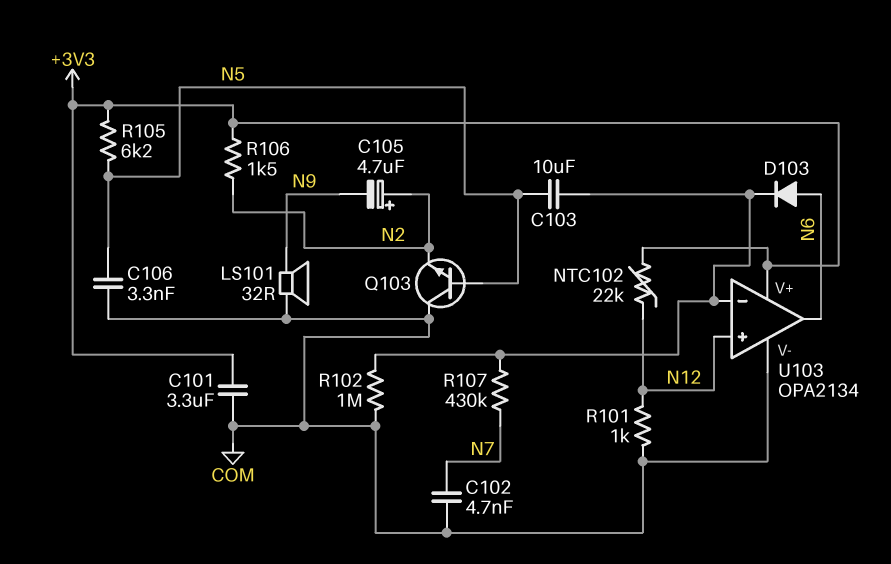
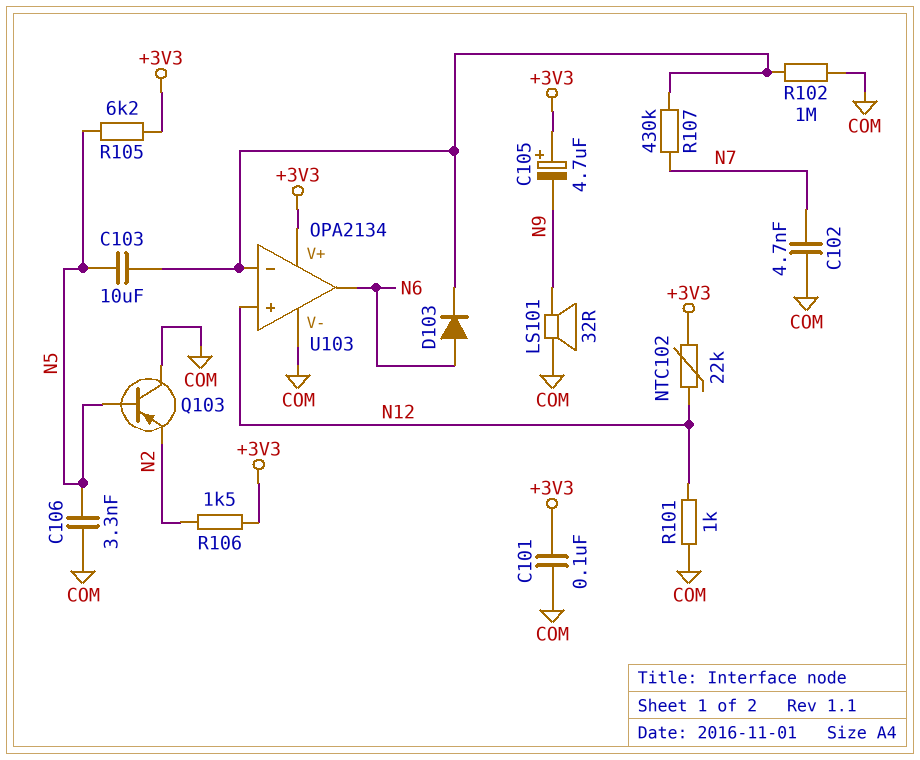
C101: 3.3uF (+3V3, COM) -> 100nF (+3V3, COM)
C105: 4.7uF (plus N2, minus N9) -> 4.7uF (plus +3V3, minus N9)
Q103: NPN (B N5, C COM, E N2) -> PNP (B N5, C COM, E N2)

